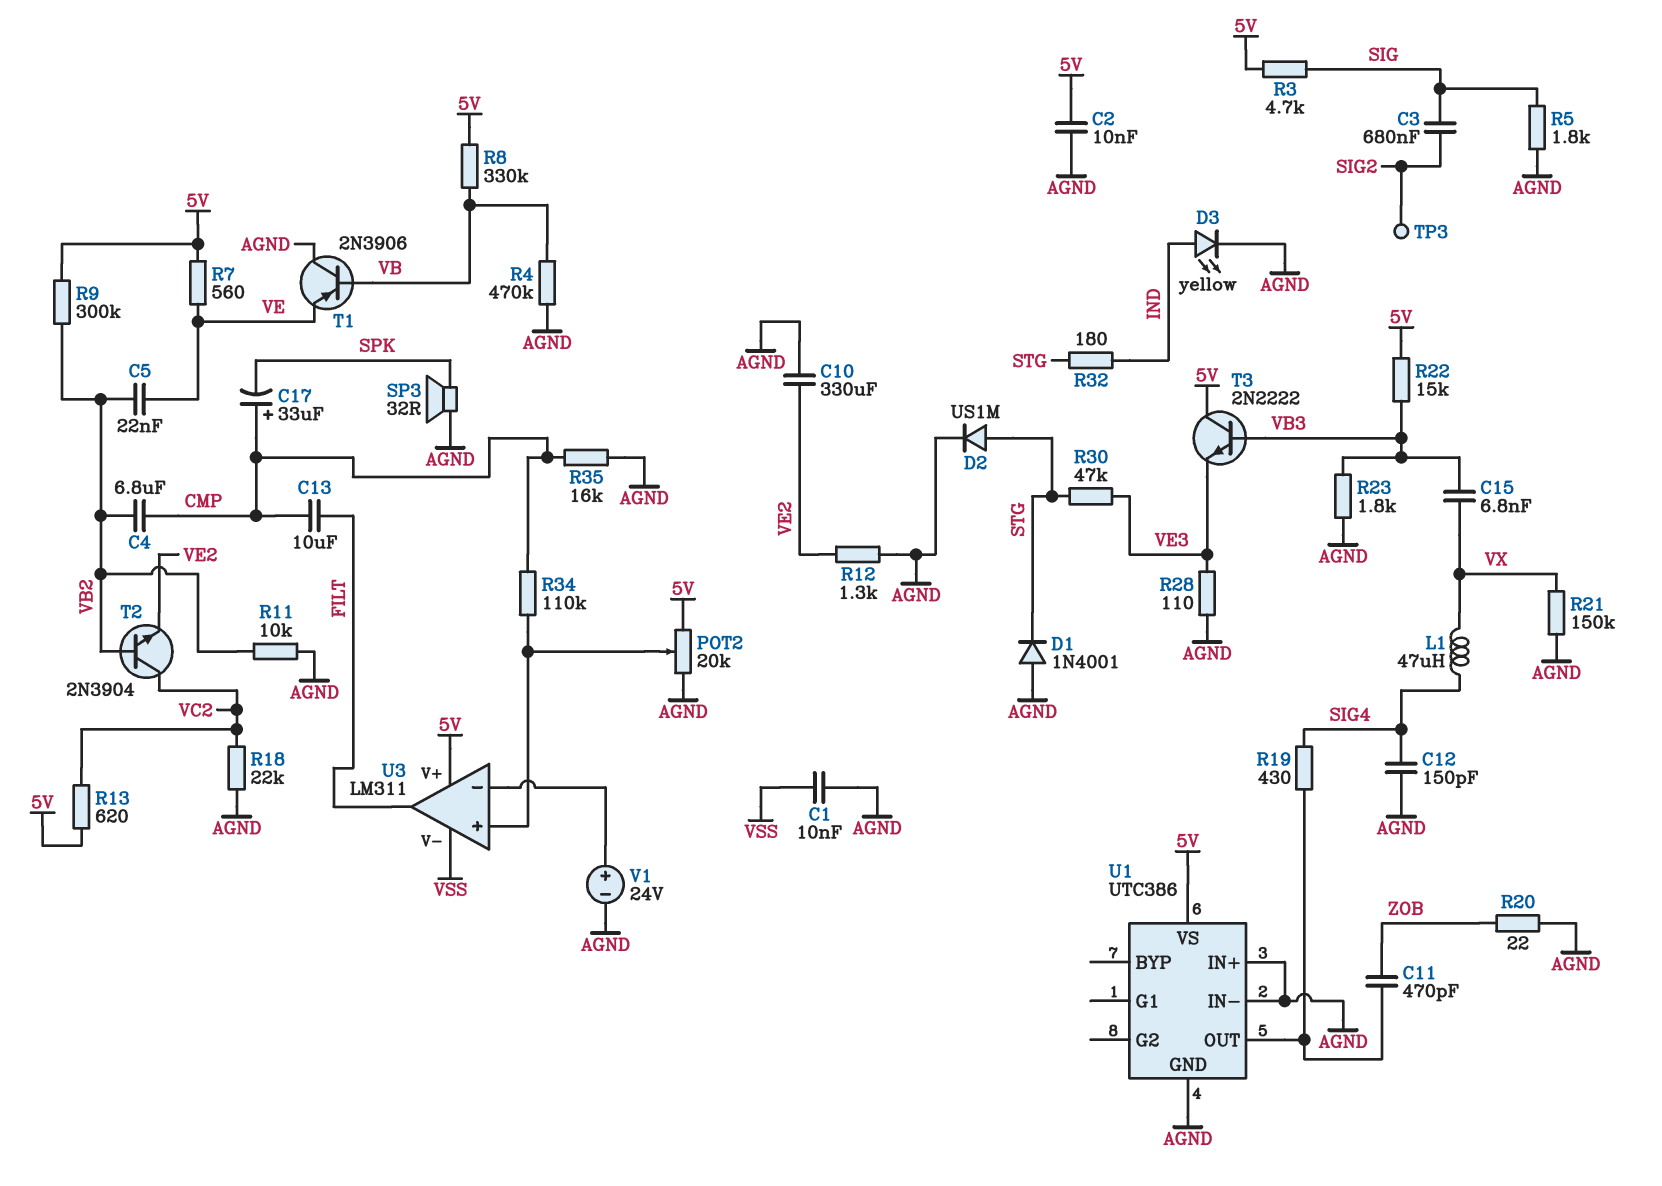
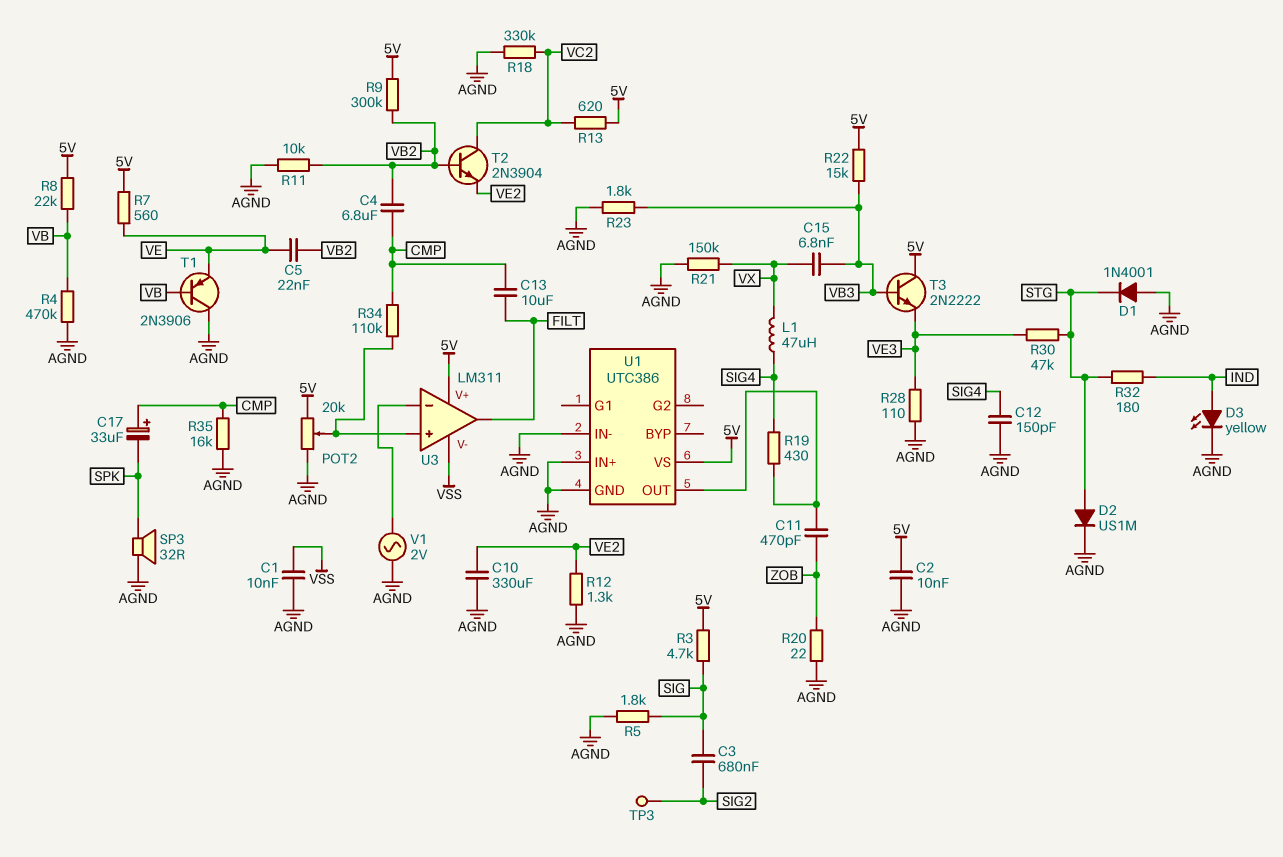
R8: 330k (5V, VB) -> 22k (5V, VB)
R18: 22k (AGND, VC2) -> 330k (AGND, VC2)
V1: 24V (plus U3/in-, minus AGND) -> AC 2V (AGND, U3/in-)

